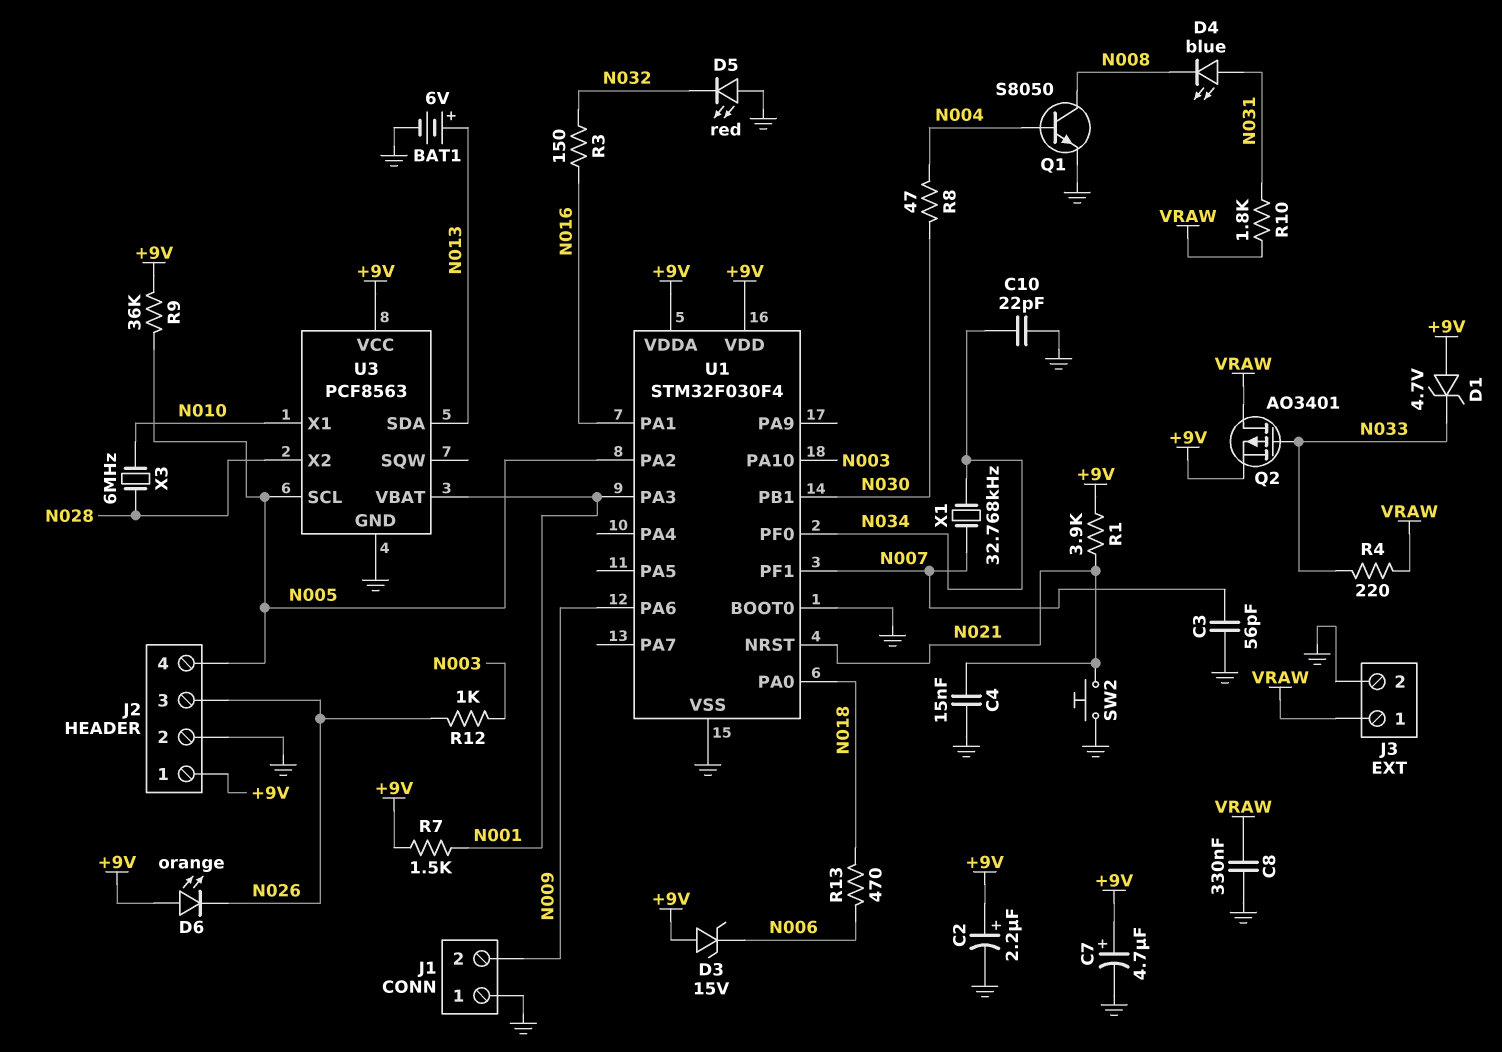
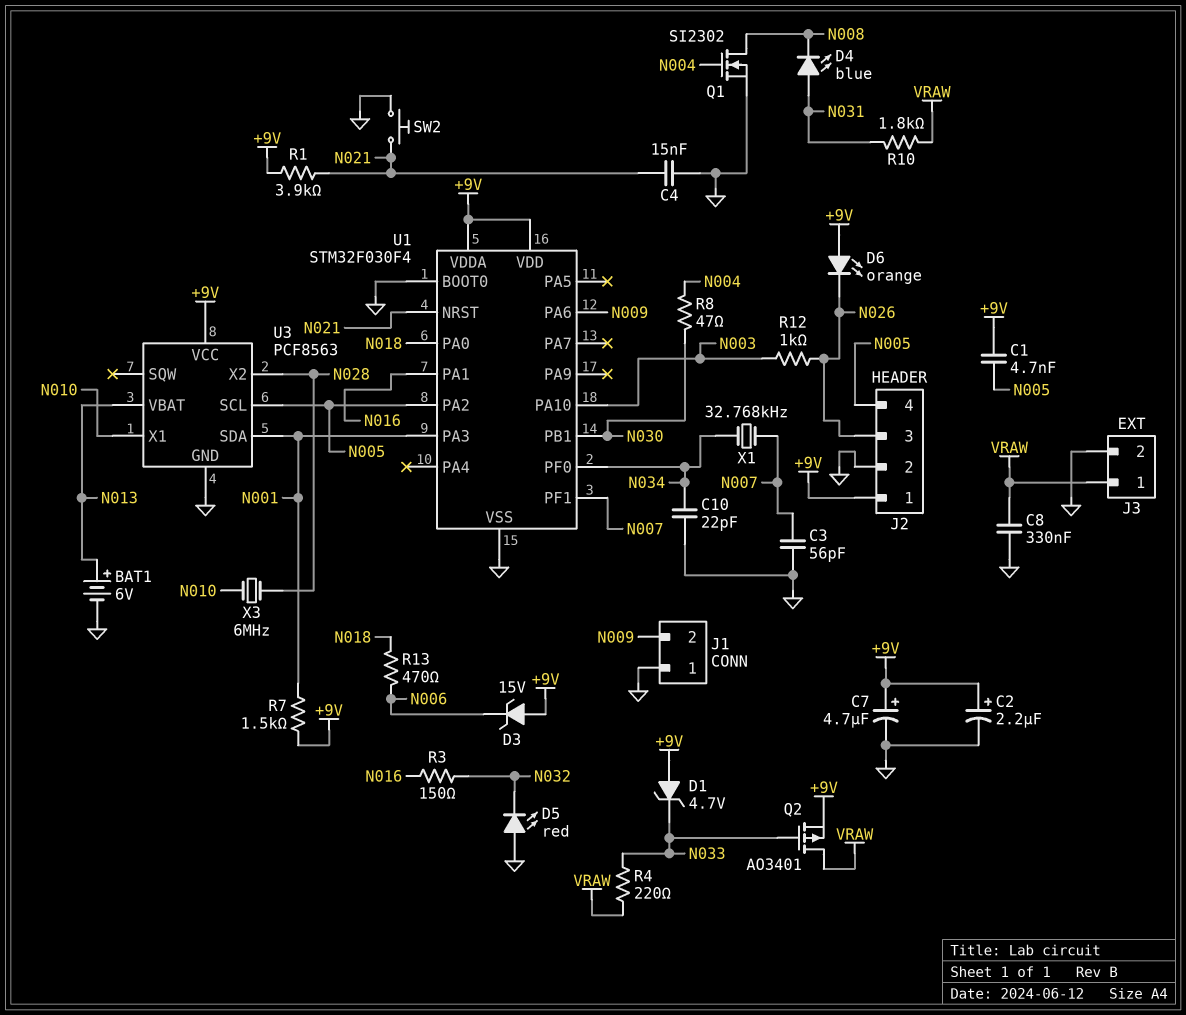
C1: none -> 4.7nF (+9V, N005)
Q1: NPN S8050 (B N004, C N008, E GND) -> NMOS SI2302 (G N004, D N008, S GND)
R9: 36k (+9V, N005) -> none
U3 pin SDA: N013 -> N001
U3 pin VBAT: N001 -> N013

